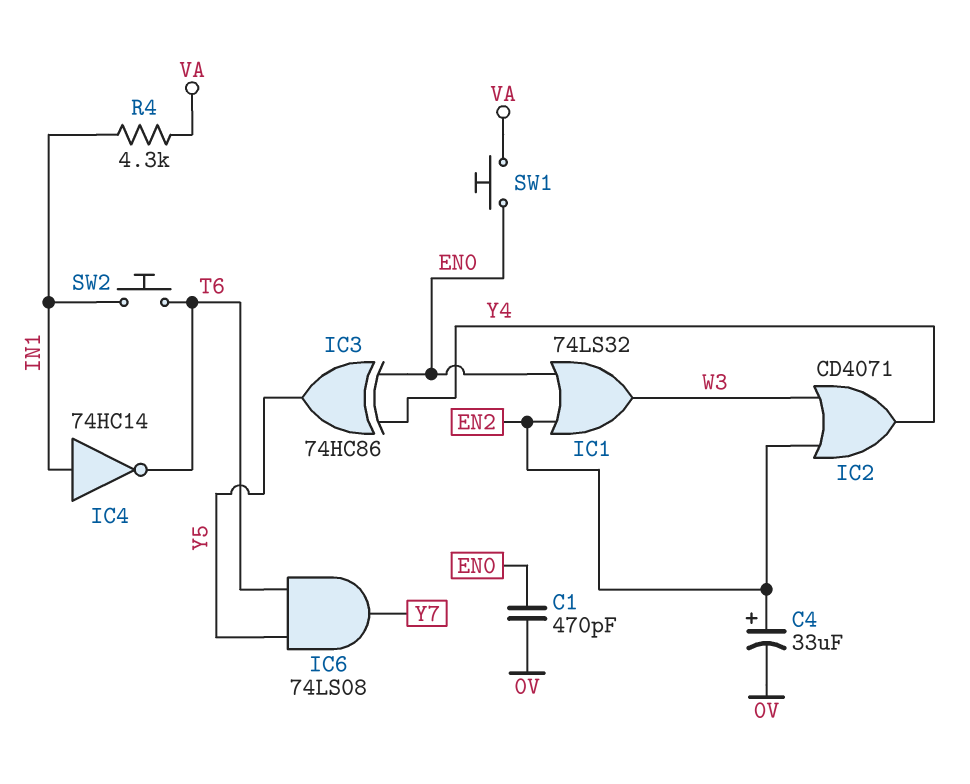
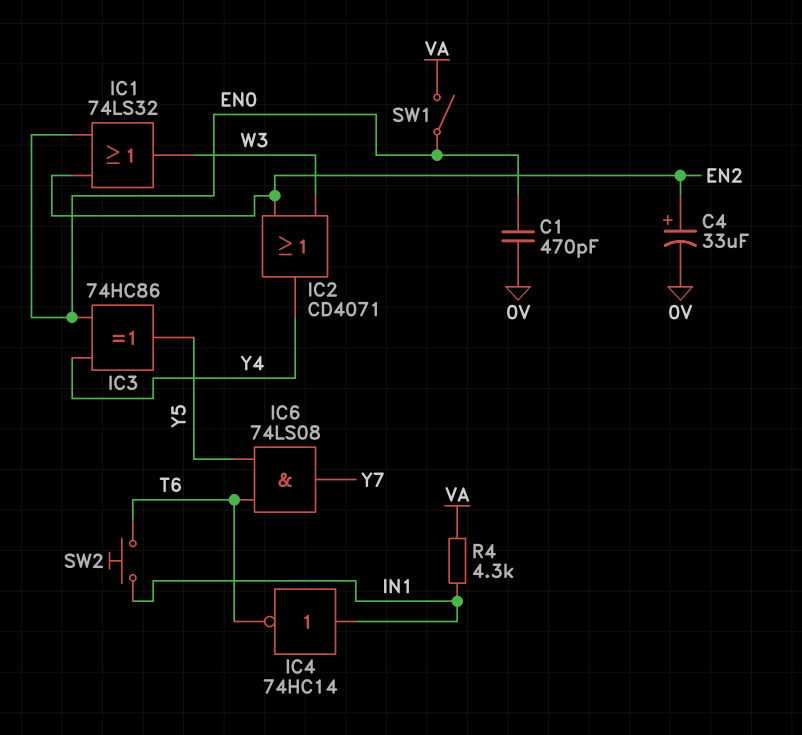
SW1: button (EN0, VA) -> switch (EN0, VA)

